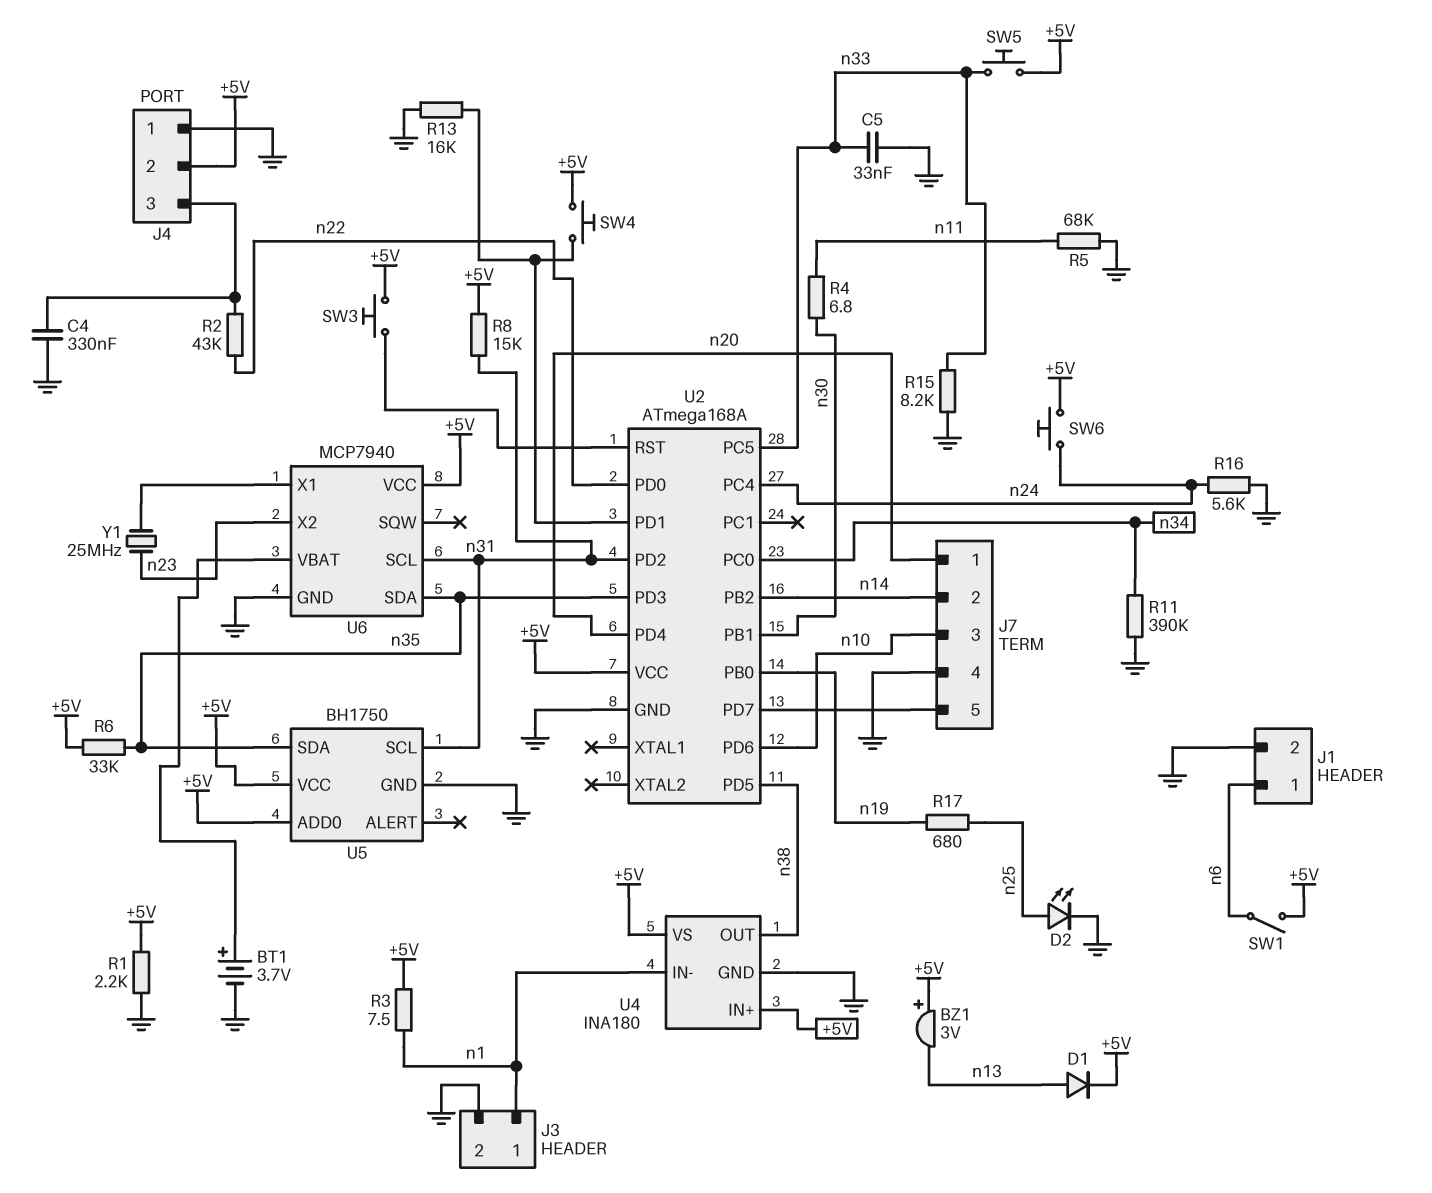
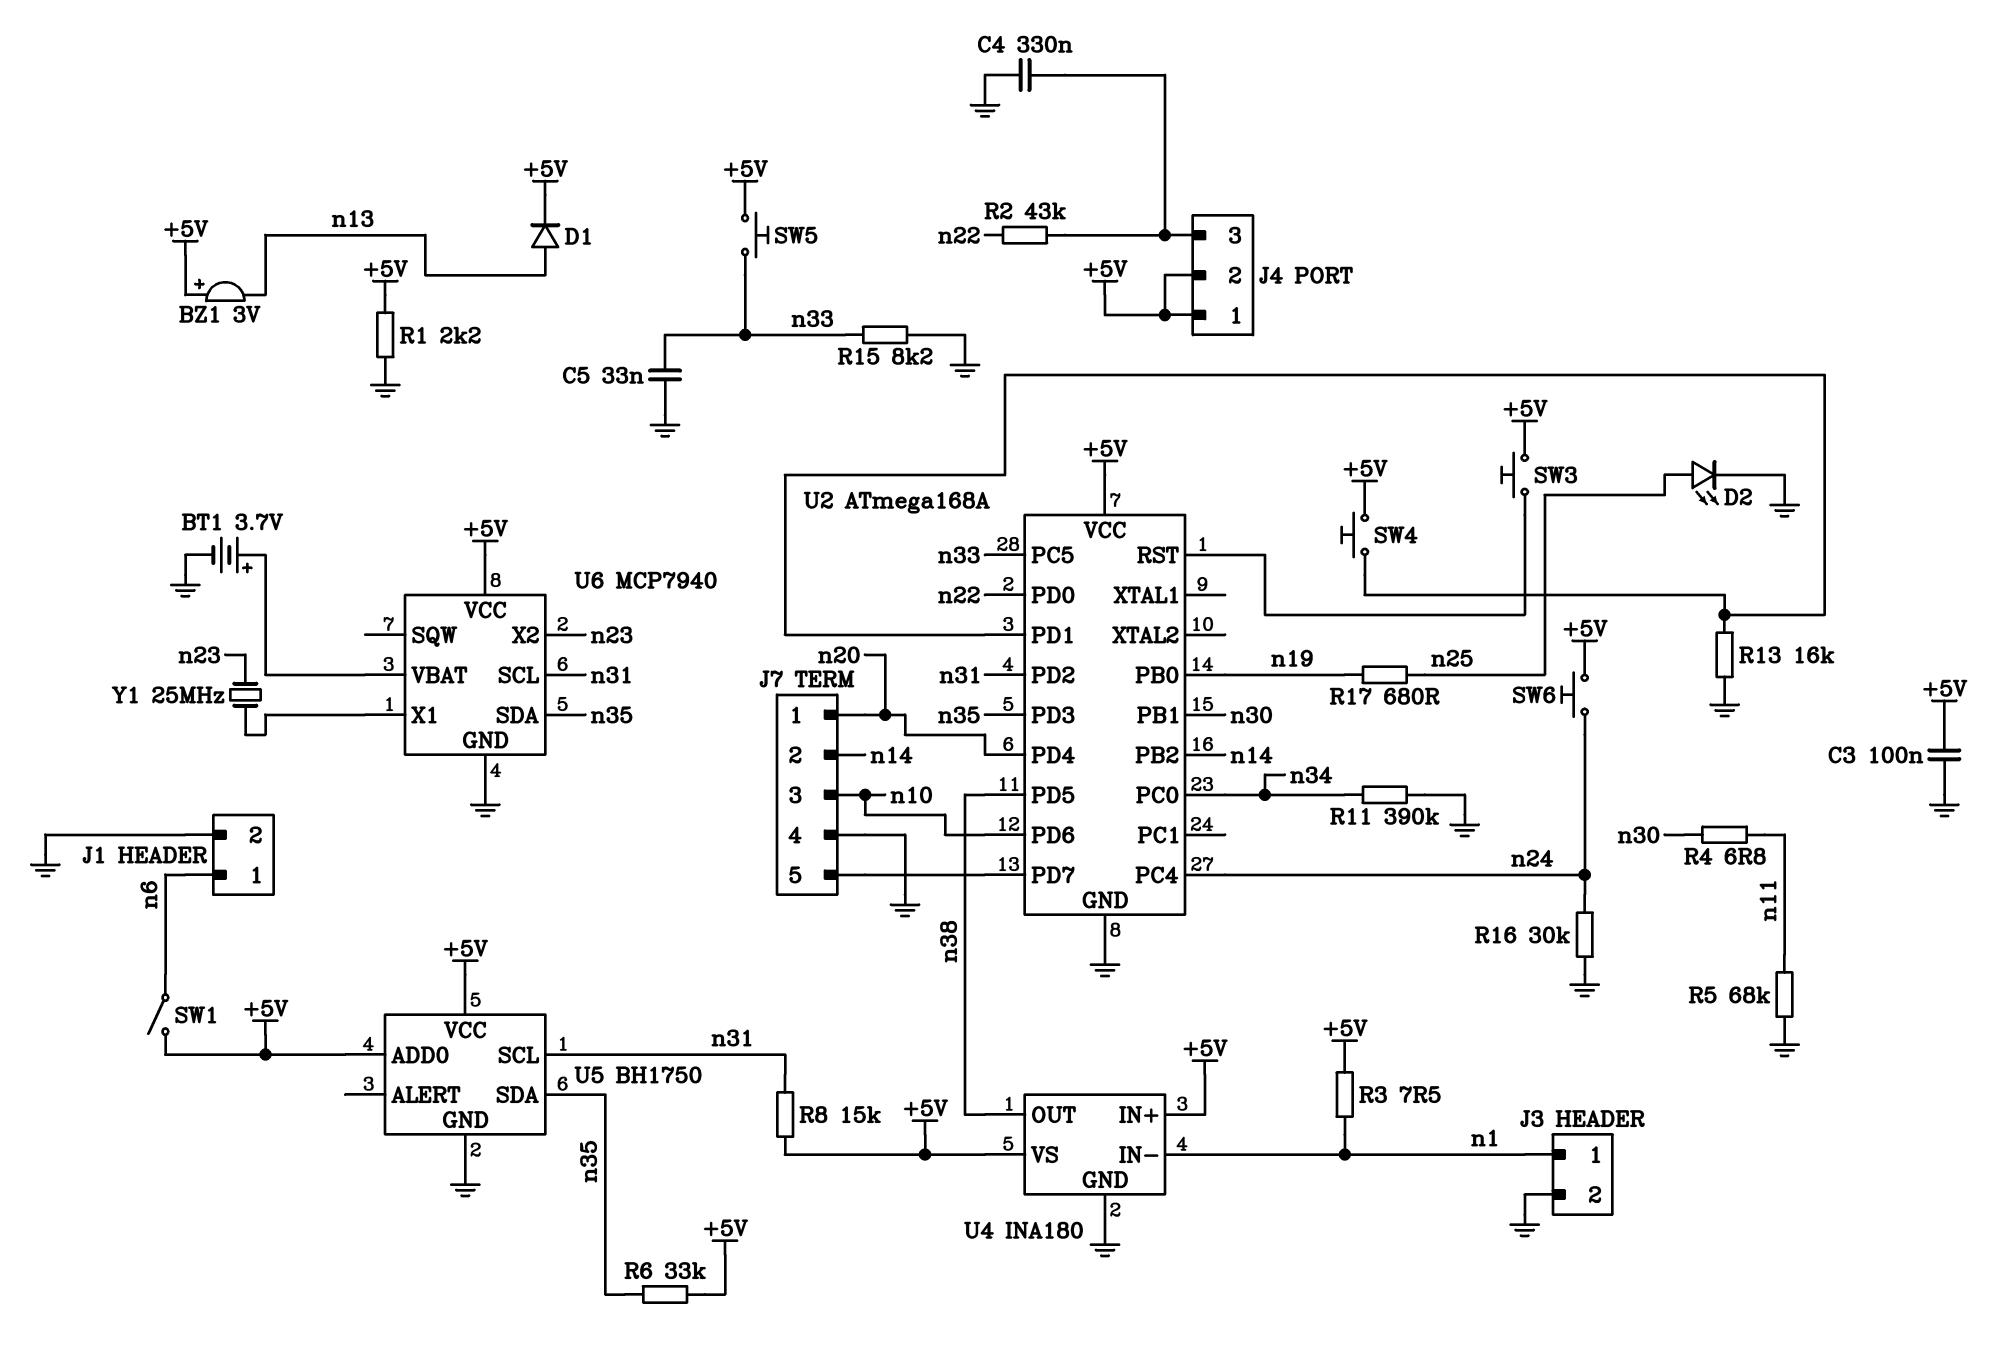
C3: none -> 100nF (+5V, GND)
J4 pin 1: GND -> +5V
R16: 5.6k (GND, n24) -> 30k (GND, n24)

